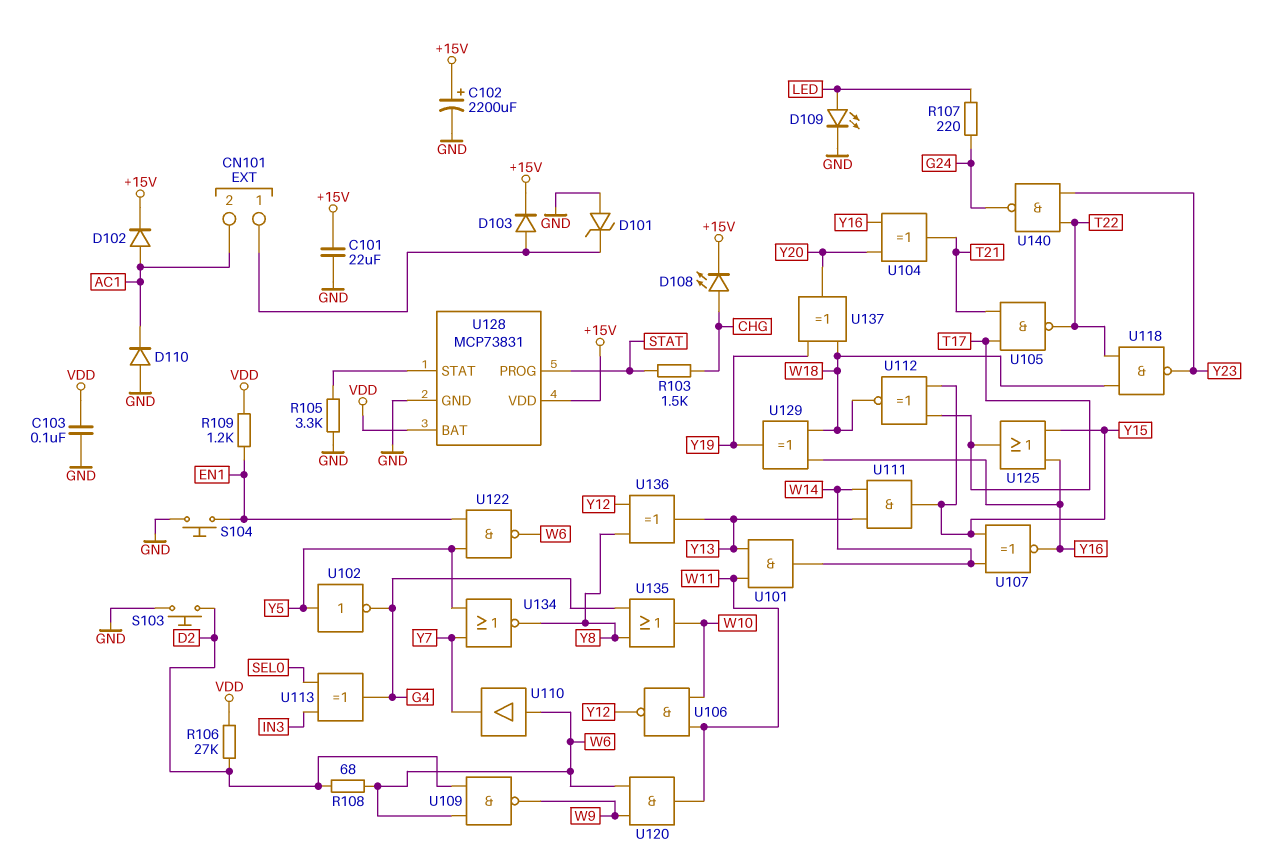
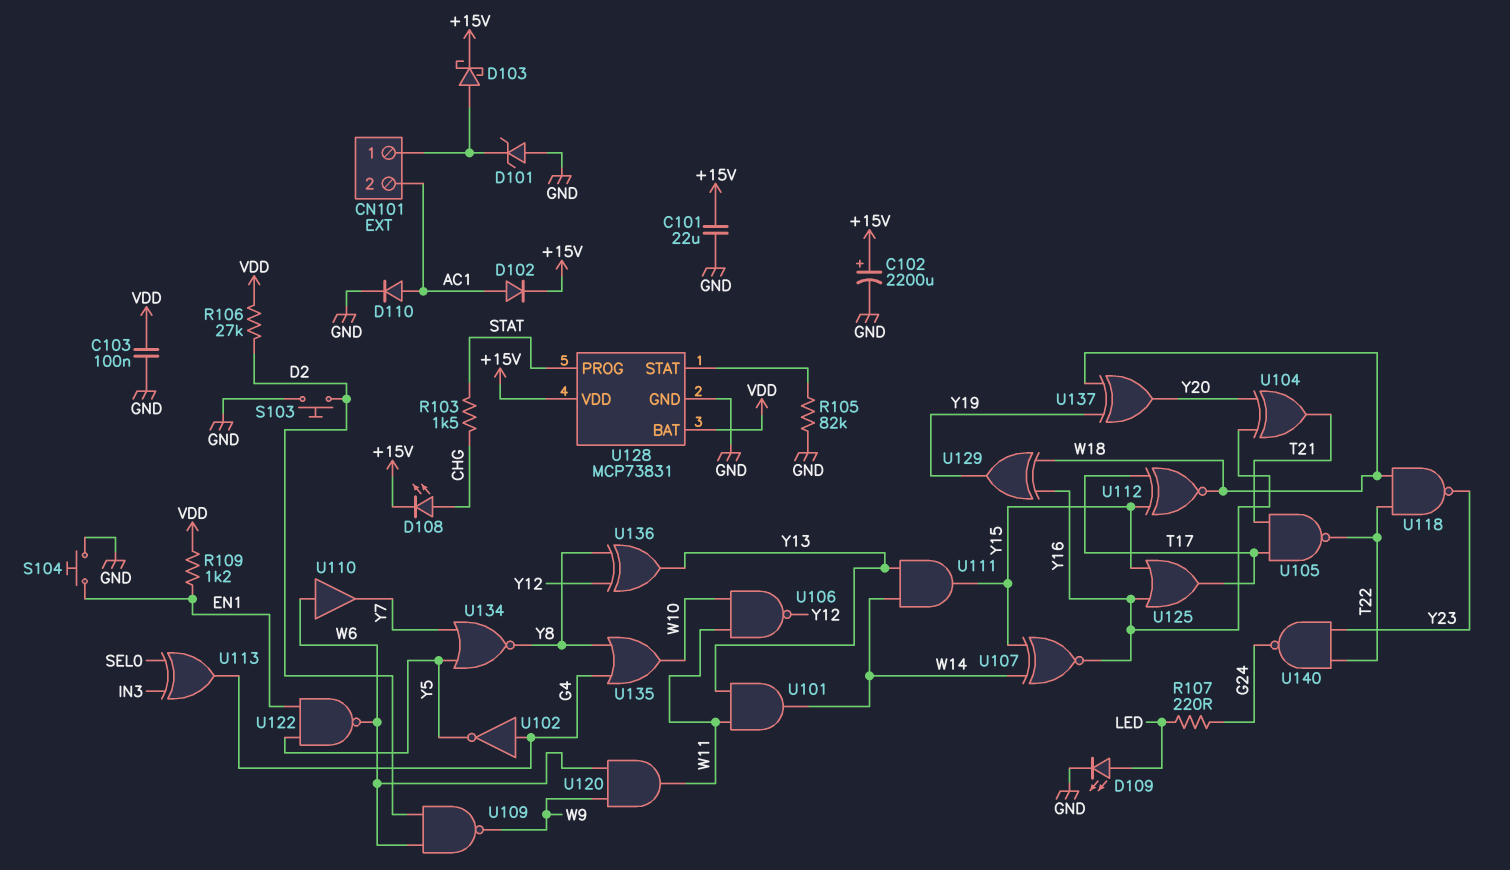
D103: diode (A CN101/1, K +15V) -> schottky (A CN101/1, K +15V)
D110: diode (A GND, K AC1) -> diode (A AC1, K GND)
R105: 3.3k (GND, U128/STAT) -> 82k (GND, U128/STAT)
R108: 68 (D2, W6) -> none
U102: NOT (in Y5, out G4) -> NOT (in G4, out Y5)

